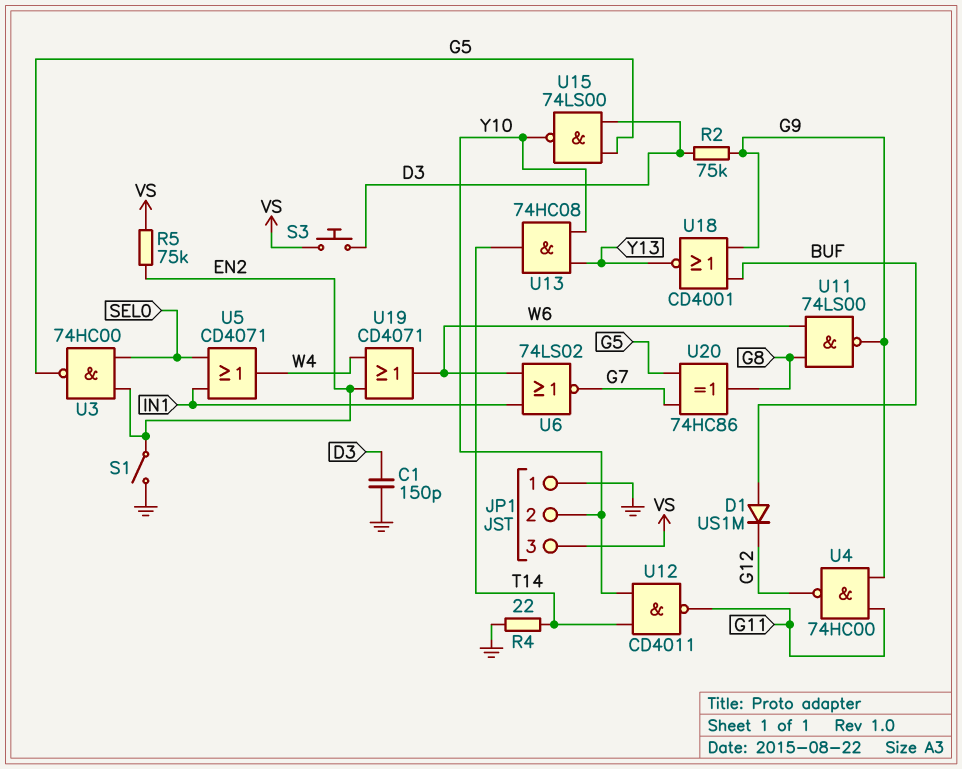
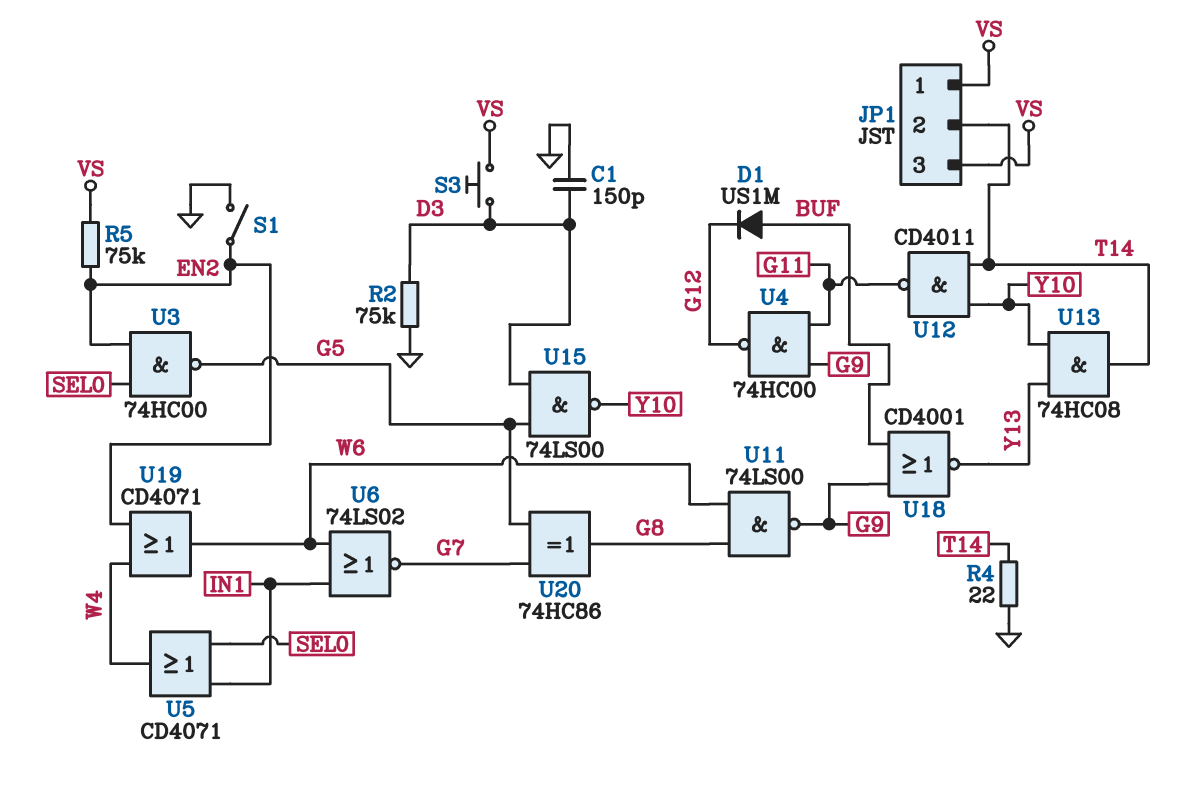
JP1 pin 1: GND -> VS
JP1 pin 2: Y10 -> T14
R2: 75k (D3, G9) -> 75k (D3, GND)

